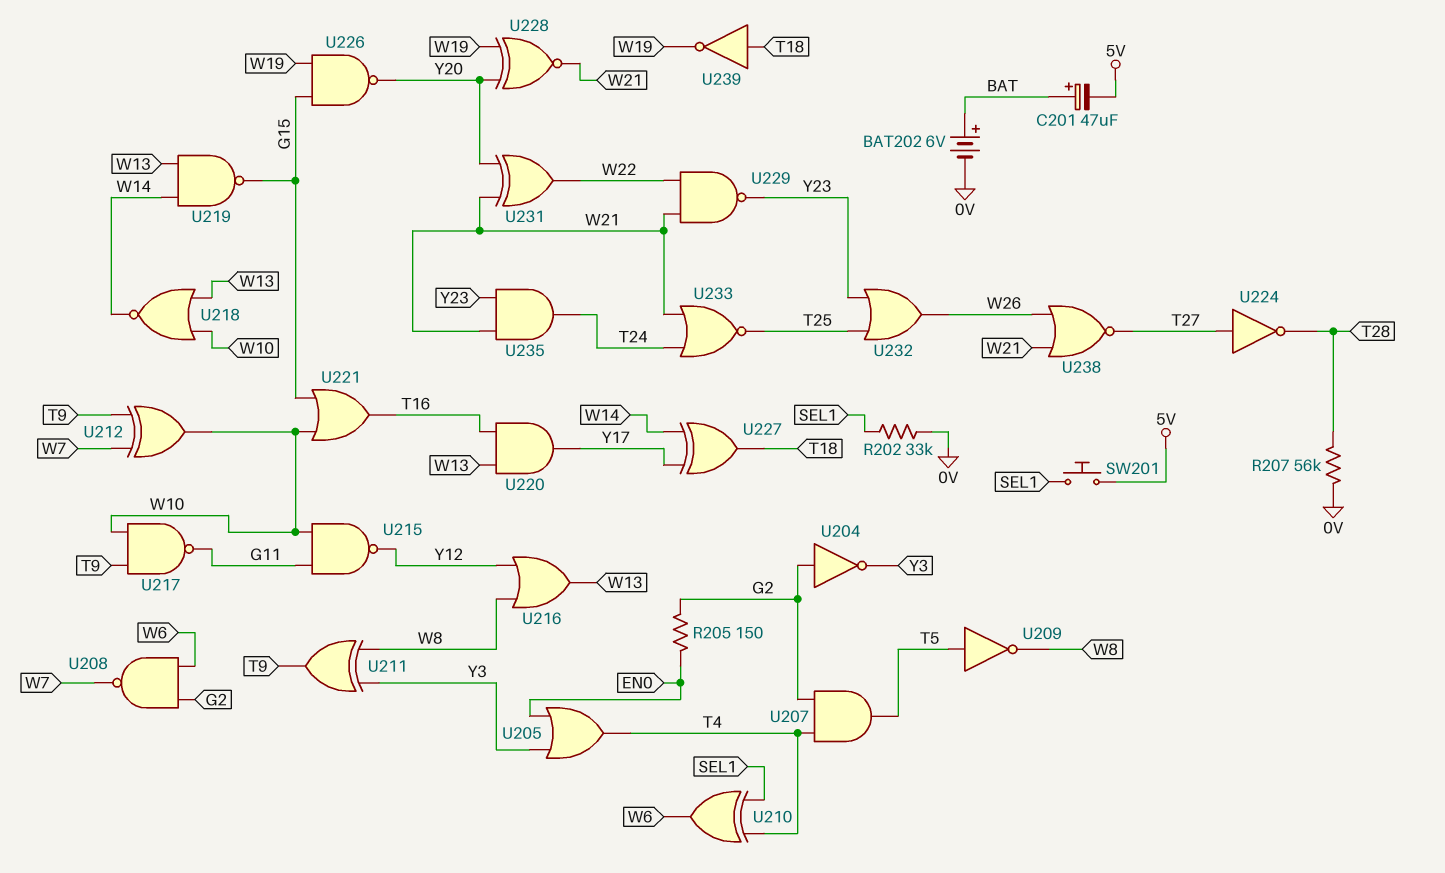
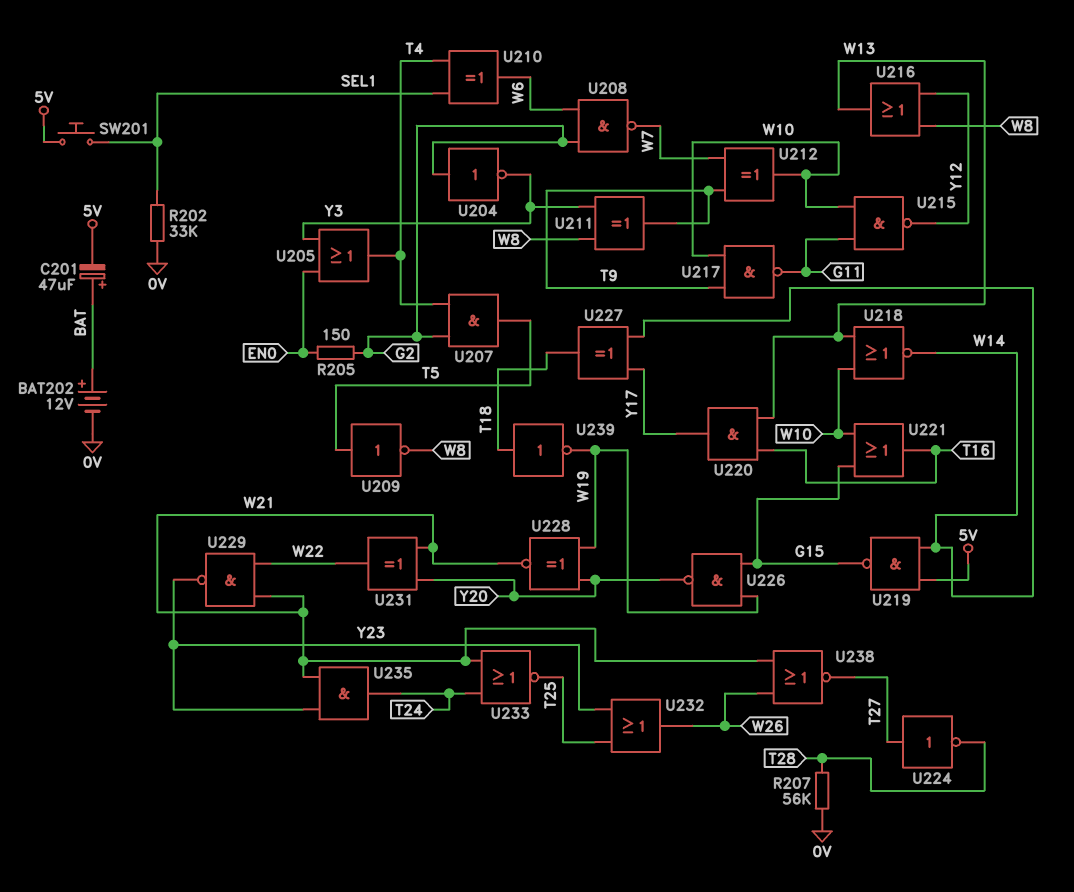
BAT202: 6V (plus BAT, minus 0V) -> 12V (plus BAT, minus 0V)
U219: NAND (in W13, in W14, out G15) -> NAND (in 5V, in W14, out G15)

